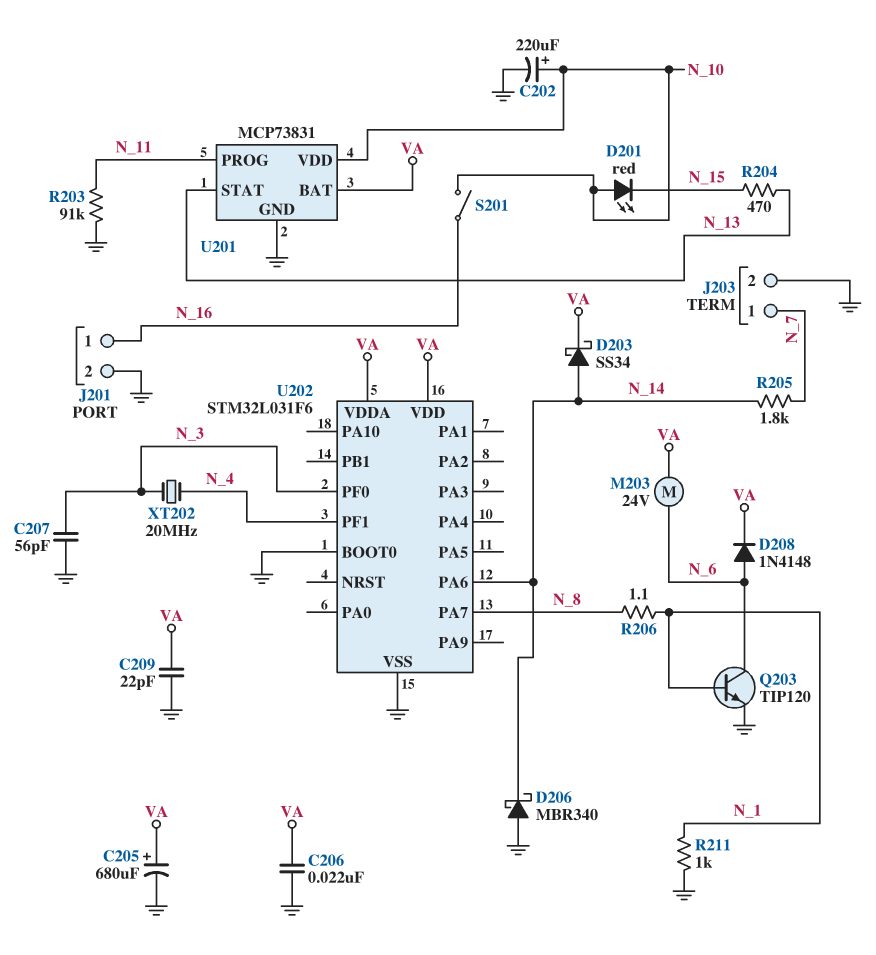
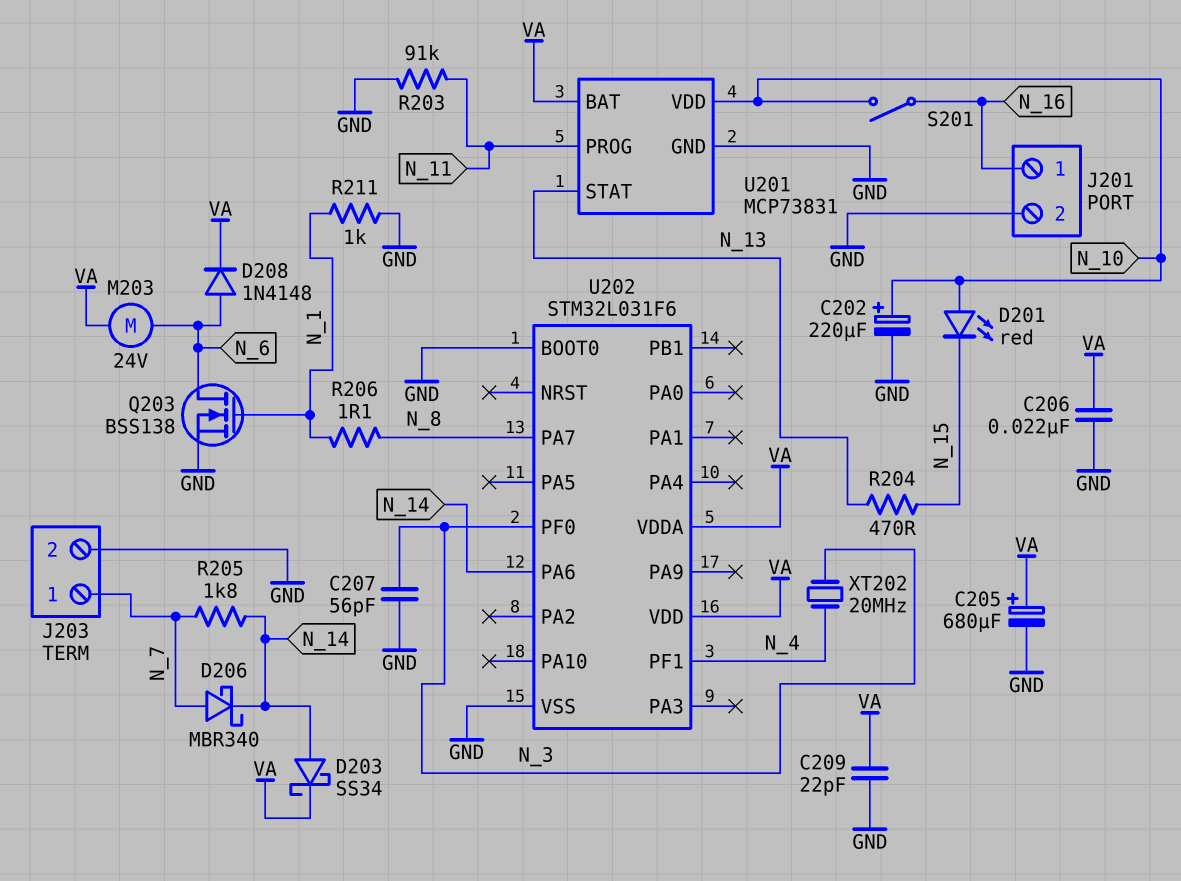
D206: schottky MBR340 (A GND, K N_14) -> schottky MBR340 (A N_7, K N_14)
Q203: NPN TIP120 (B N_1, C N_6, E GND) -> NMOS BSS138 (G N_1, D N_6, S GND)

